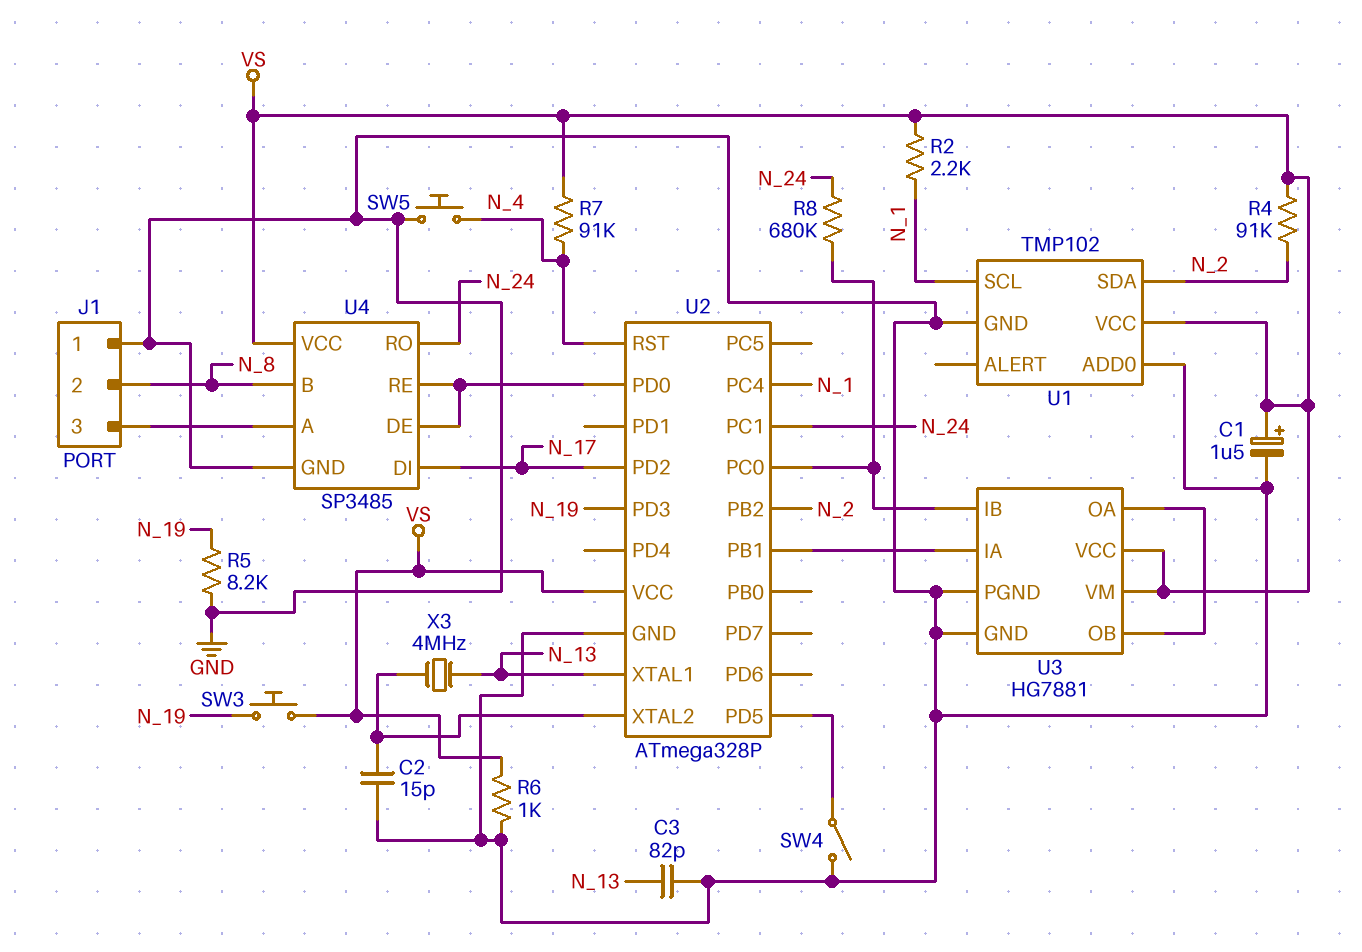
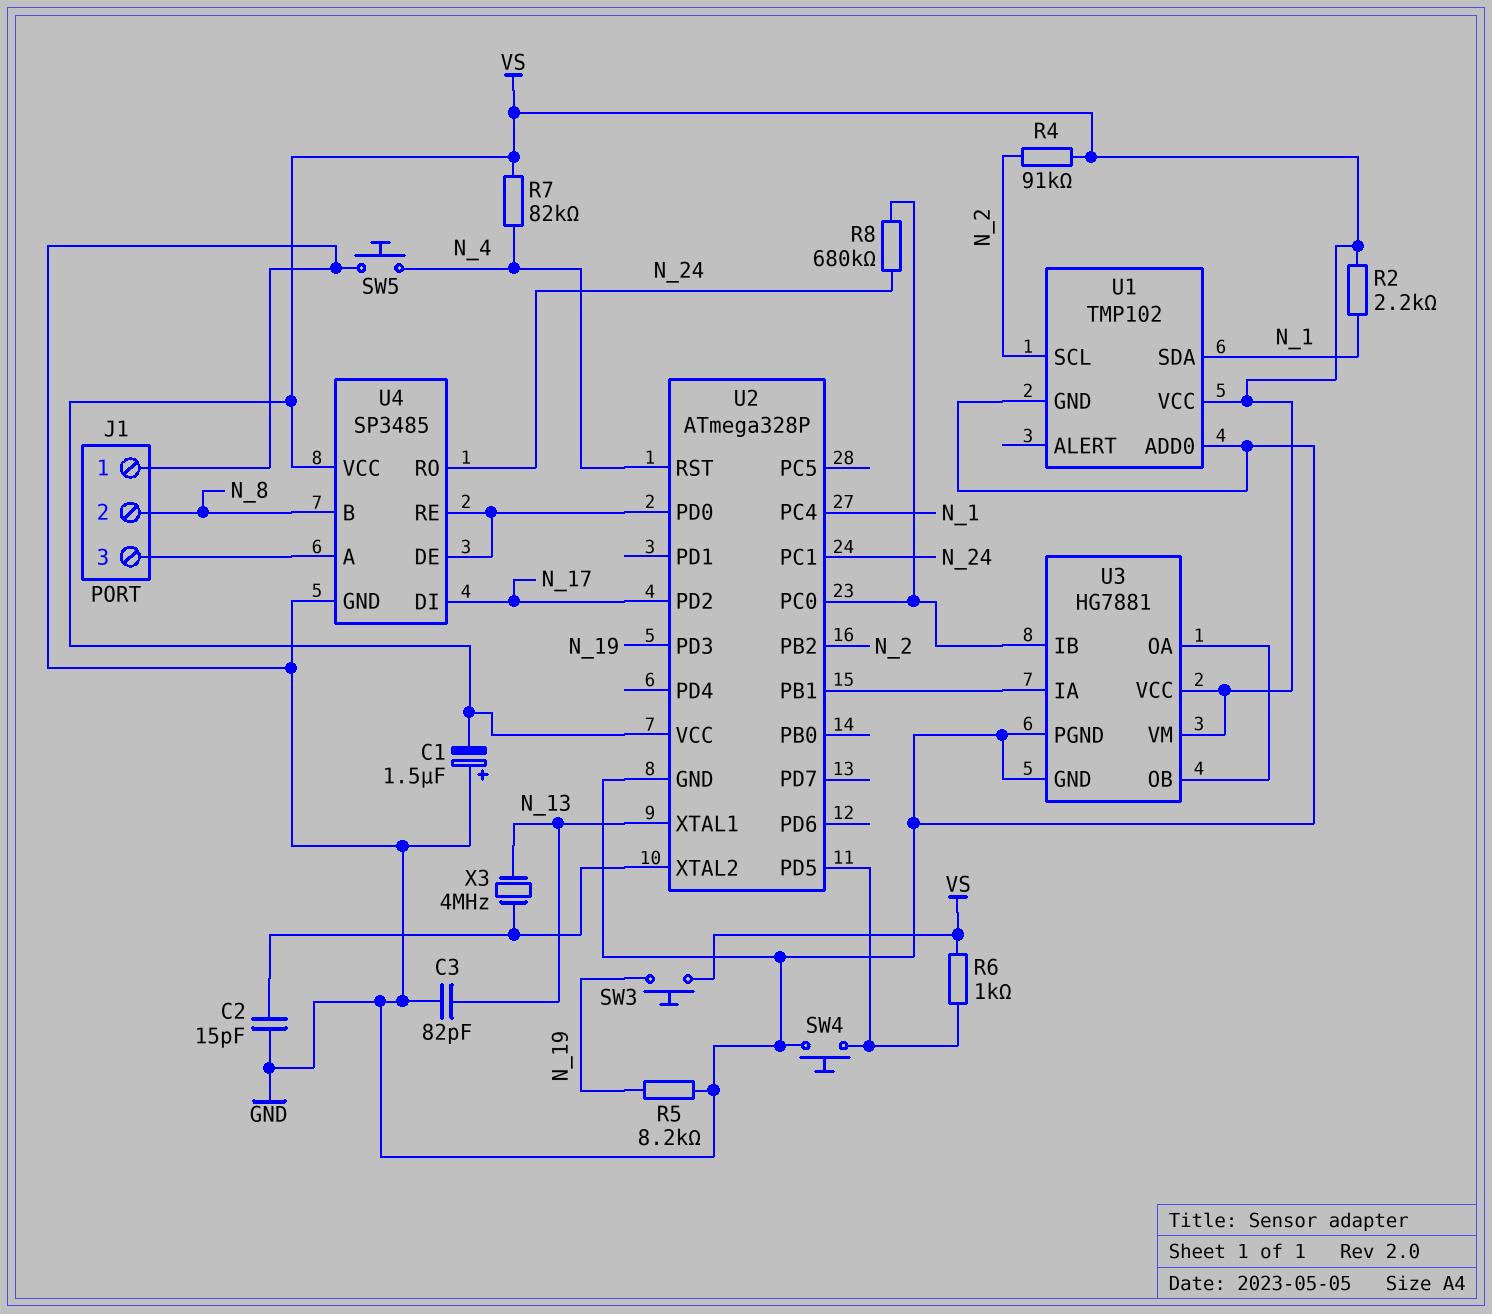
C1: 1.5uF (plus VS, minus GND) -> 1.5uF (plus GND, minus VS)
R6: 1k (GND, VS) -> 1k (U2/PD5, VS)
R7: 91k (N_4, VS) -> 82k (N_4, VS)
SW4: switch (GND, U2/PD5) -> button (GND, U2/PD5)
U1 pin SCL: N_1 -> N_2
U1 pin SDA: N_2 -> N_1

